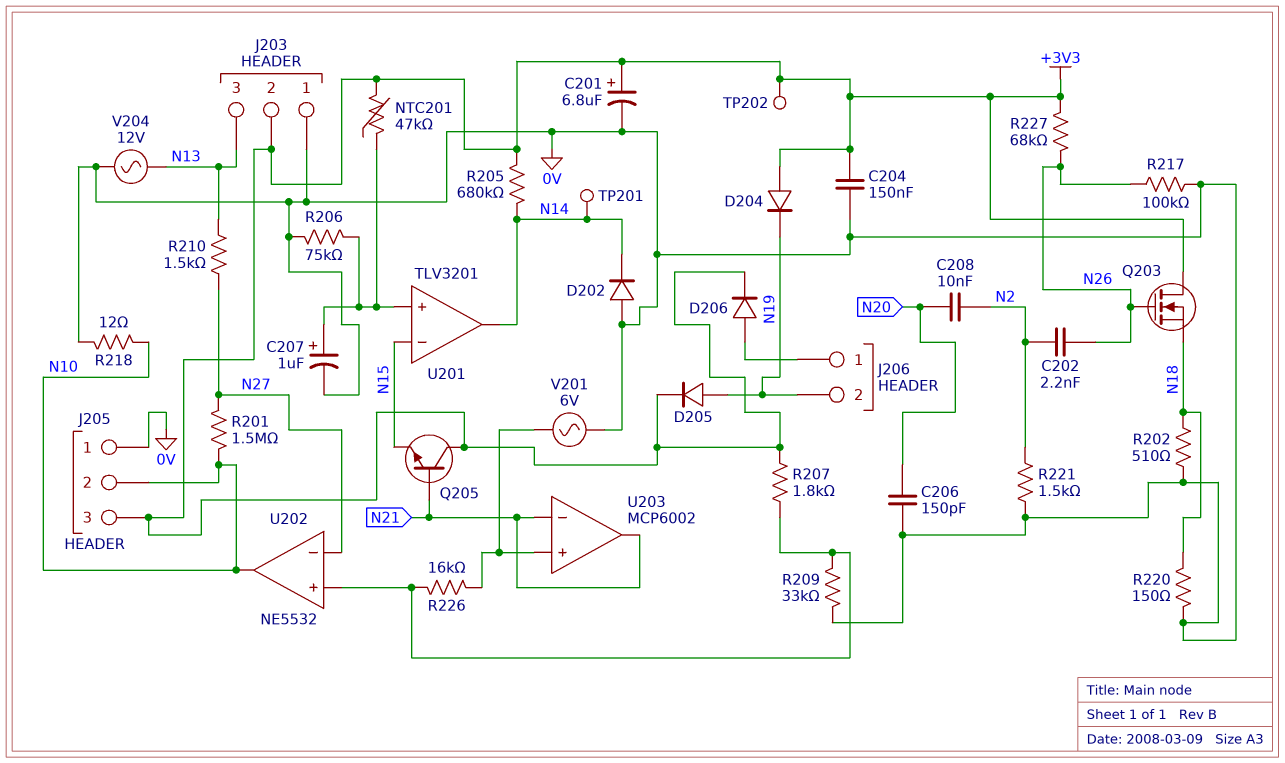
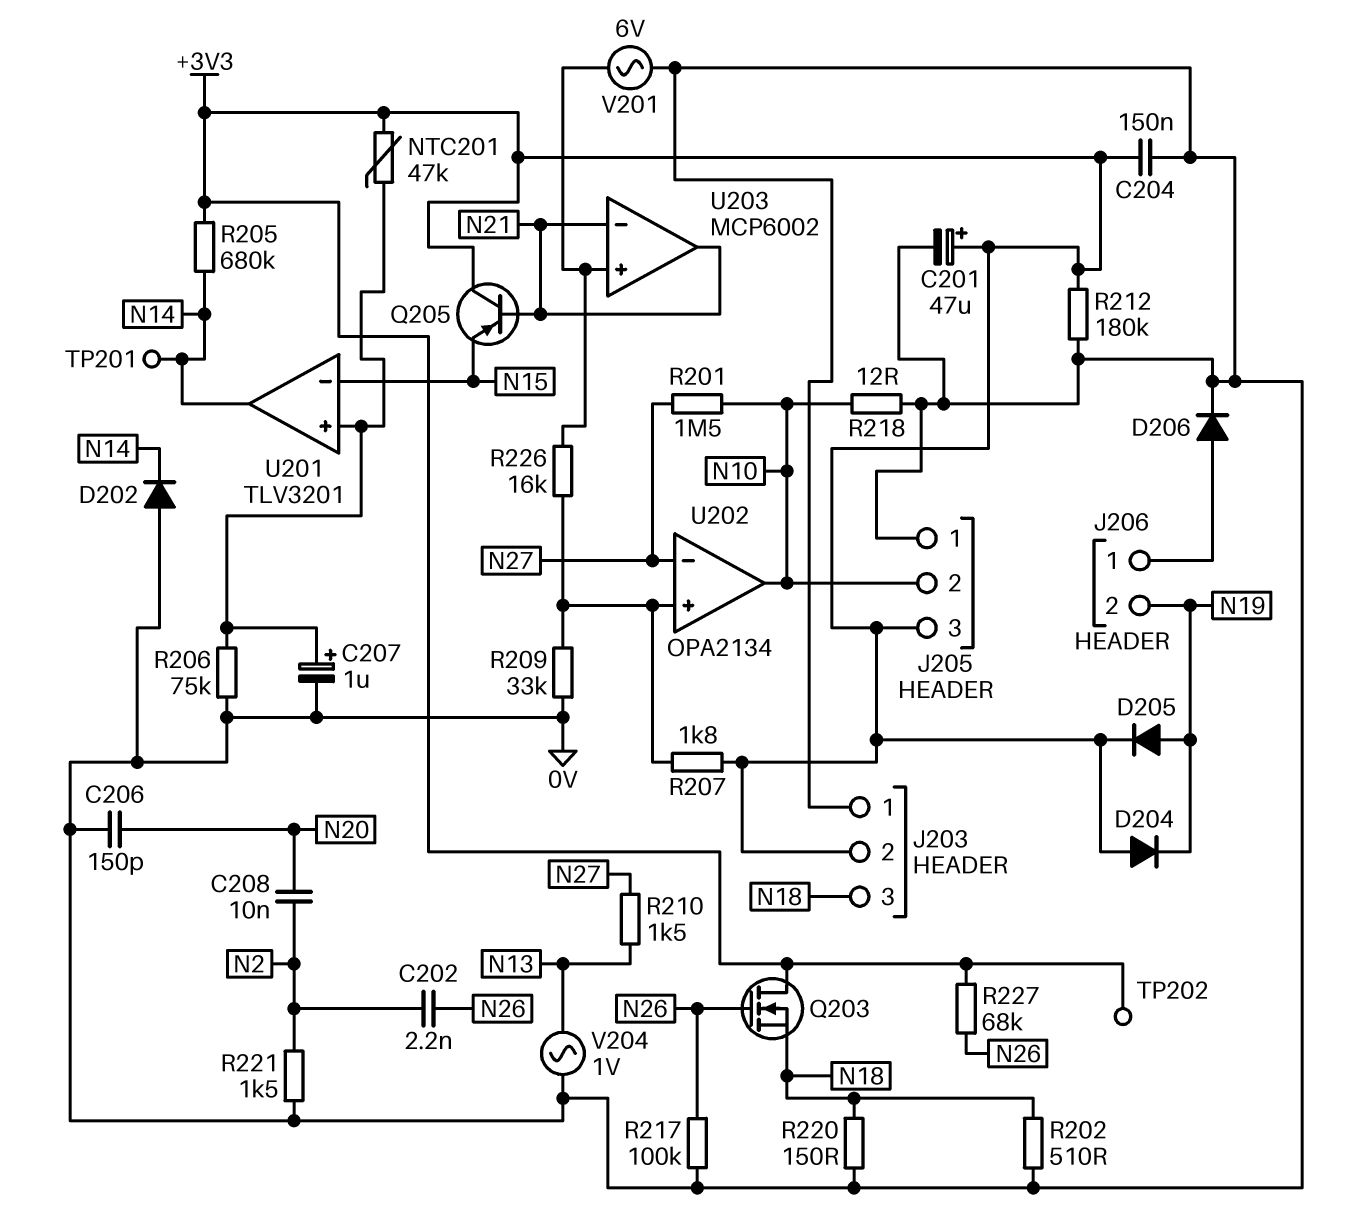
C201: 6.8uF (plus +3V3, minus 0V) -> 47uF (plus +3V3, minus 0V)
D206: diode (A J206/1, K +3V3) -> diode (A J206/1, K 0V)
J203 pin 3: N13 -> N18
Q205: NPN (B N21, C +3V3, E N15) -> PNP (B N21, C +3V3, E N15)
R212: none -> 180k (+3V3, 0V)
U202: NE5532 -> OPA2134
V204: AC 12V (0V, N13) -> AC 1V (0V, N13)

